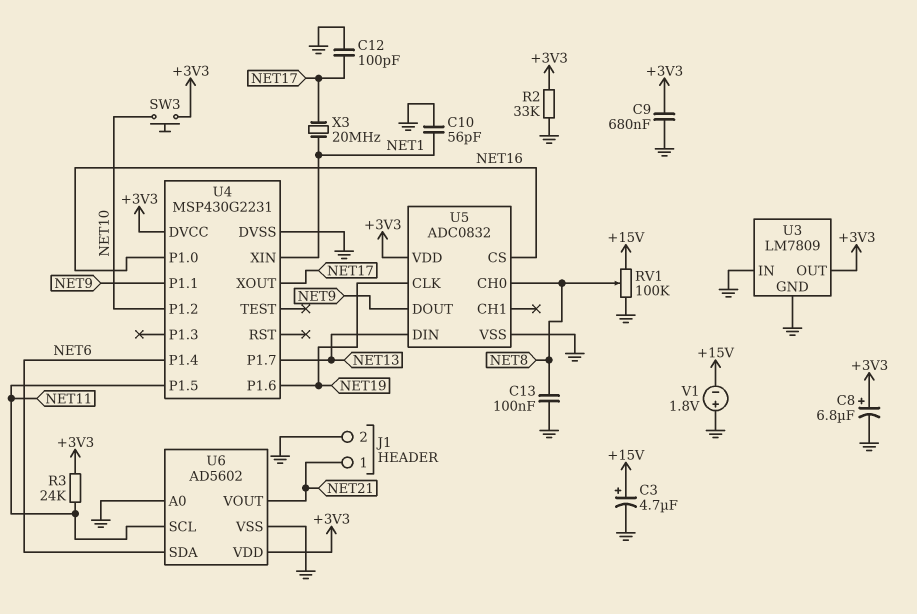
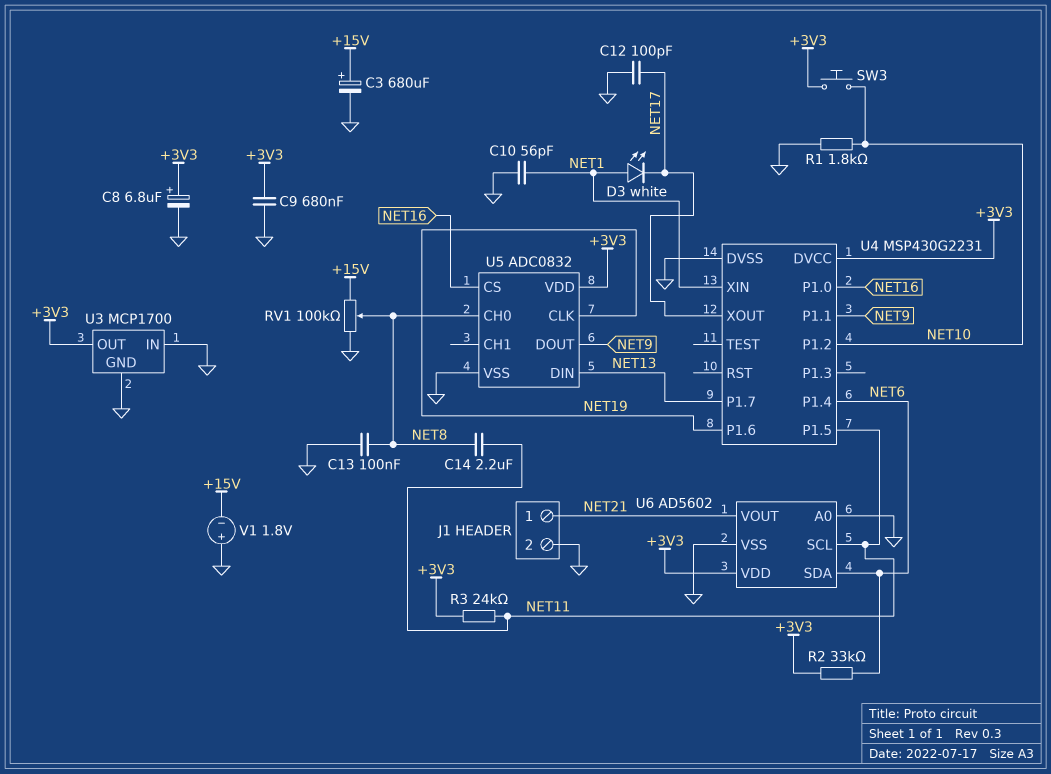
C3: 4.7uF (plus +15V, minus GND) -> 680uF (plus +15V, minus GND)
C14: none -> 2.2uF (NET8, NET11)
D3: none -> LED white (A NET1, K NET17)
R1: none -> 1.8k (GND, NET10)
R2: 33k (+3V3, GND) -> 33k (+3V3, NET6)
U3: LM7809 -> MCP1700
X3: 20MHz (NET1, NET17) -> none

